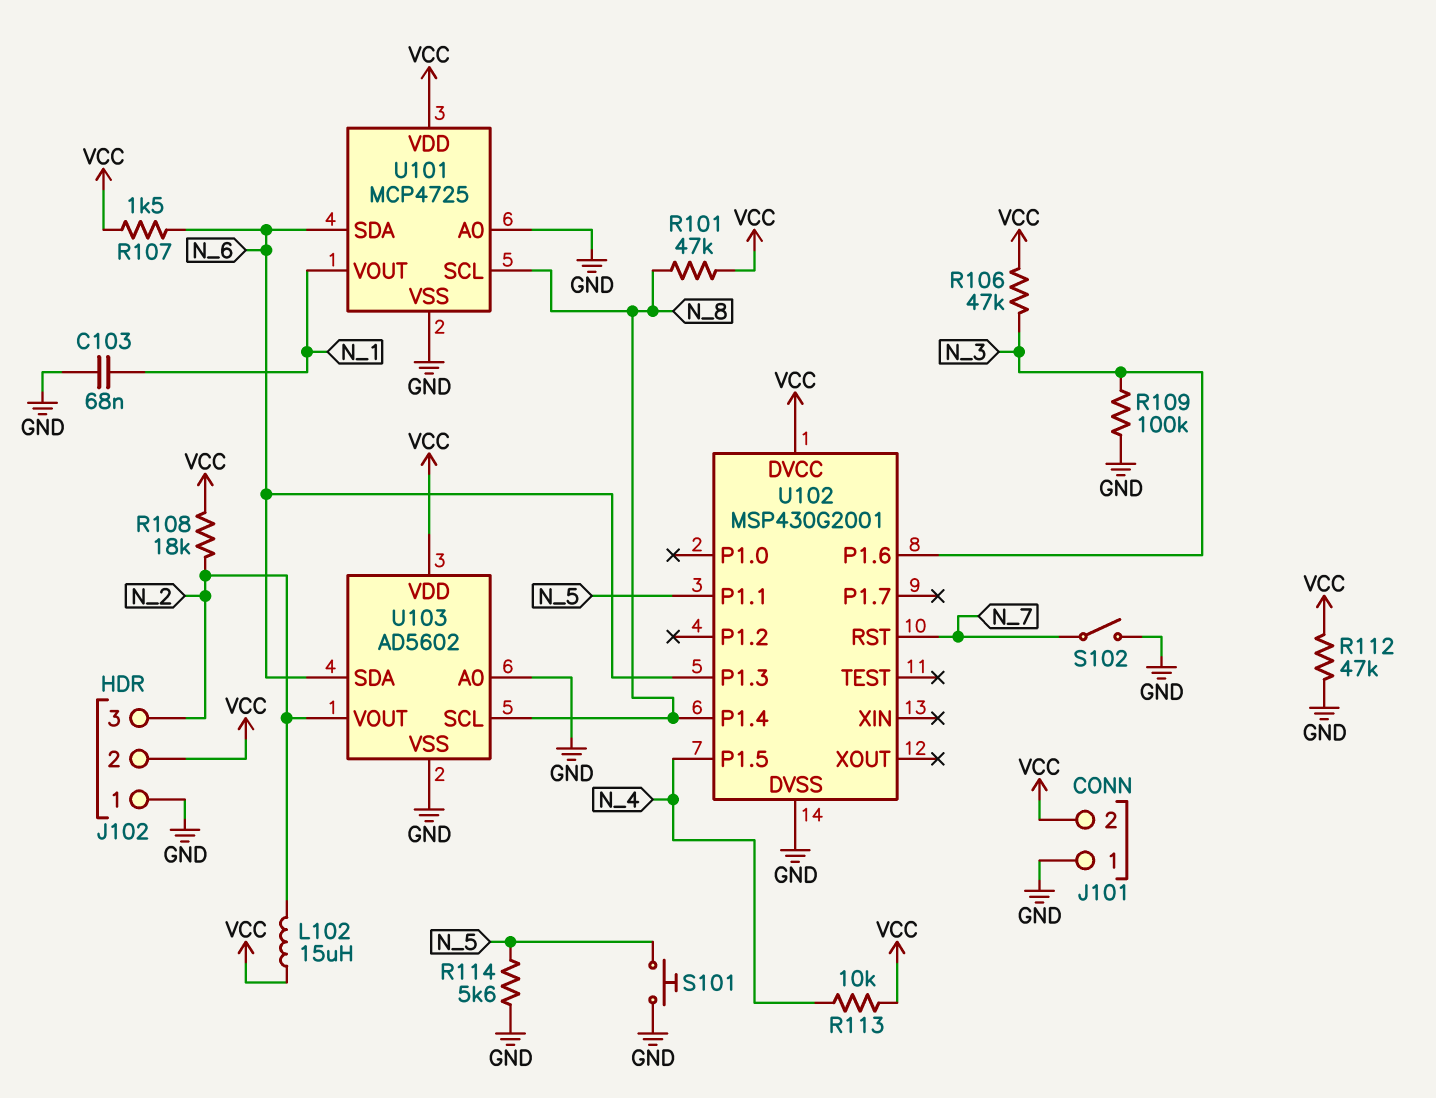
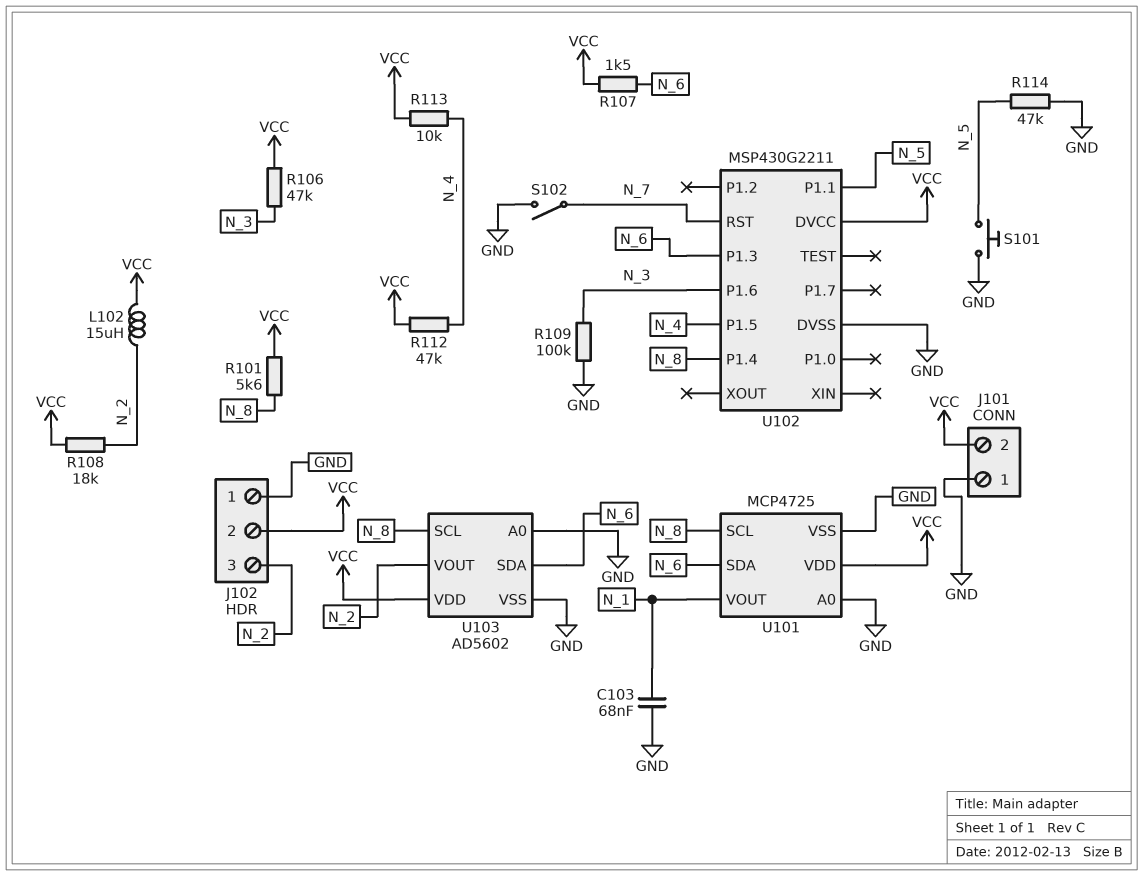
R101: 47k (N_8, VCC) -> 5.6k (N_8, VCC)
R112: 47k (GND, VCC) -> 47k (N_4, VCC)
R114: 5.6k (GND, N_5) -> 47k (GND, N_5)
U102: MSP430G2001 -> MSP430G2211

